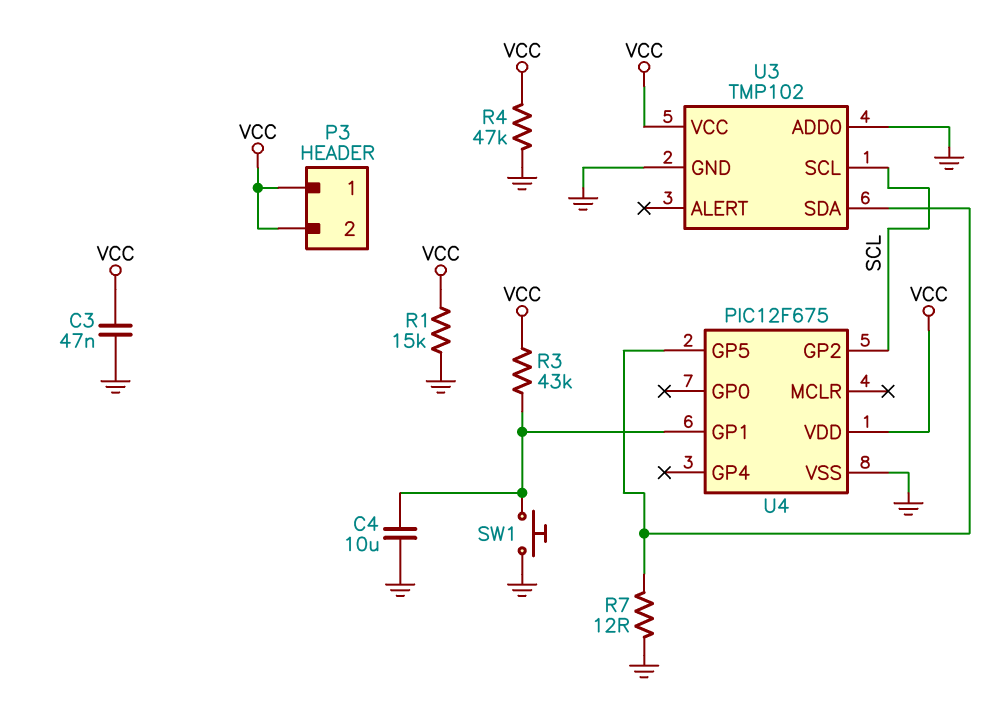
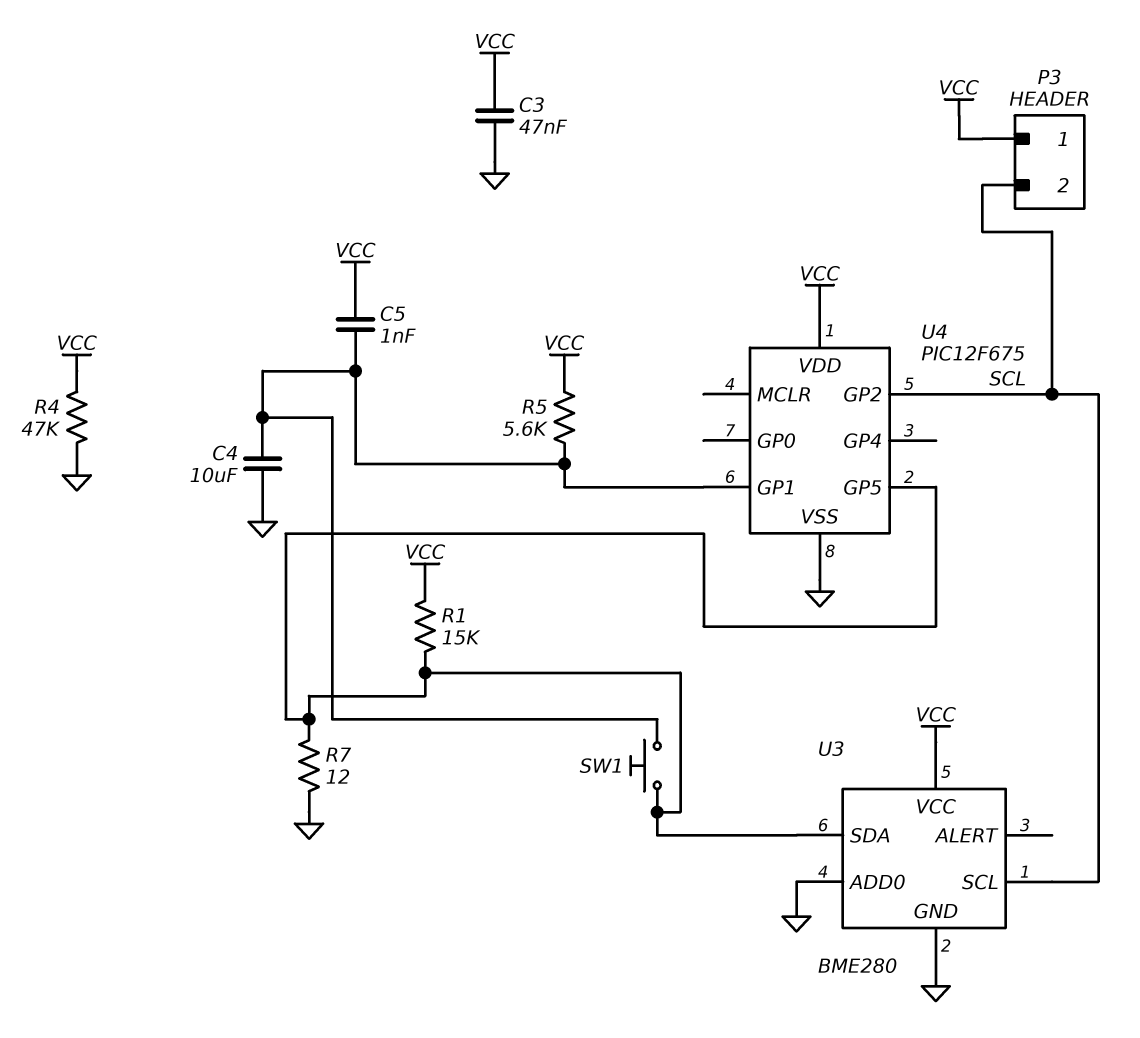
C5: none -> 1nF (U4/GP1, VCC)
P3 pin 2: VCC -> SCL
R1: 15k (GND, VCC) -> 15k (U3/SDA, VCC)
R3: 43k (U4/GP1, VCC) -> none
R5: none -> 5.6k (U4/GP1, VCC)
SW1: button (GND, U4/GP1) -> button (U3/SDA, U4/GP1)
U3: TMP102 -> BME280

